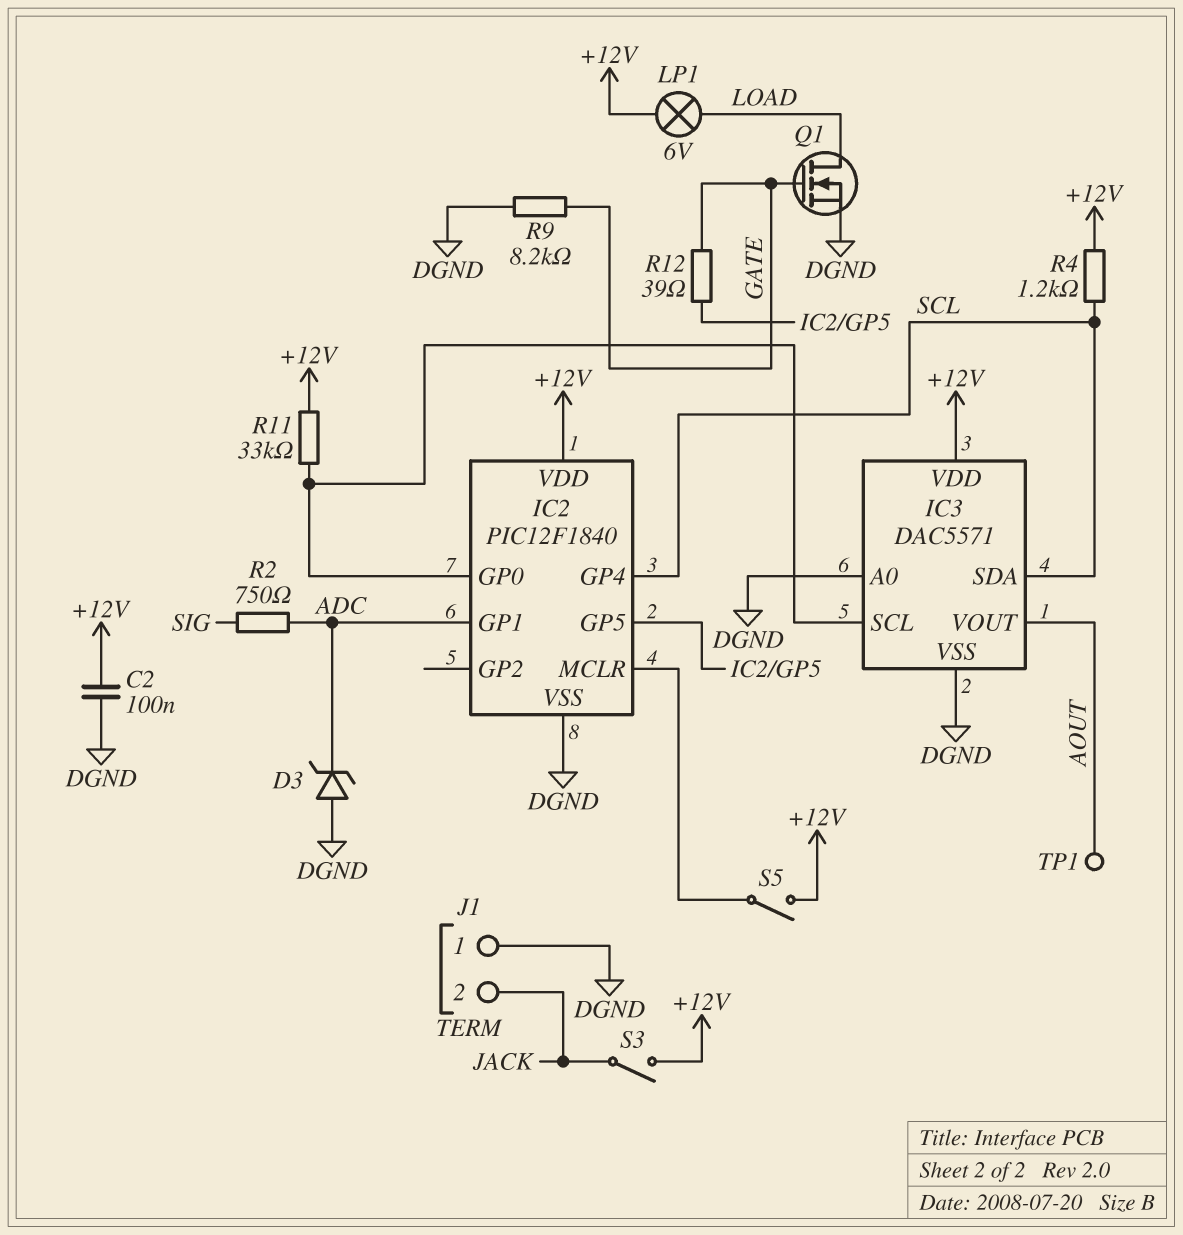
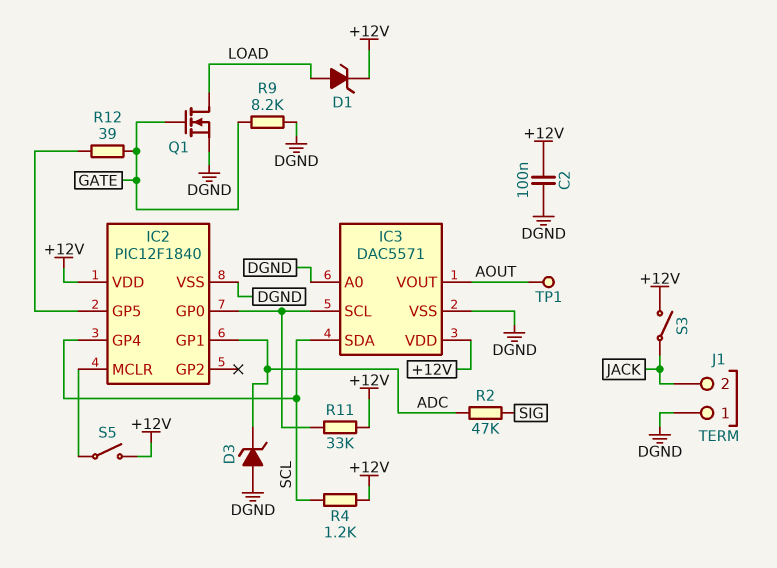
D1: none -> zener (A LOAD, K +12V)
LP1: lamp 6V (+12V, LOAD) -> none
R2: 750 (ADC, SIG) -> 47k (ADC, SIG)

